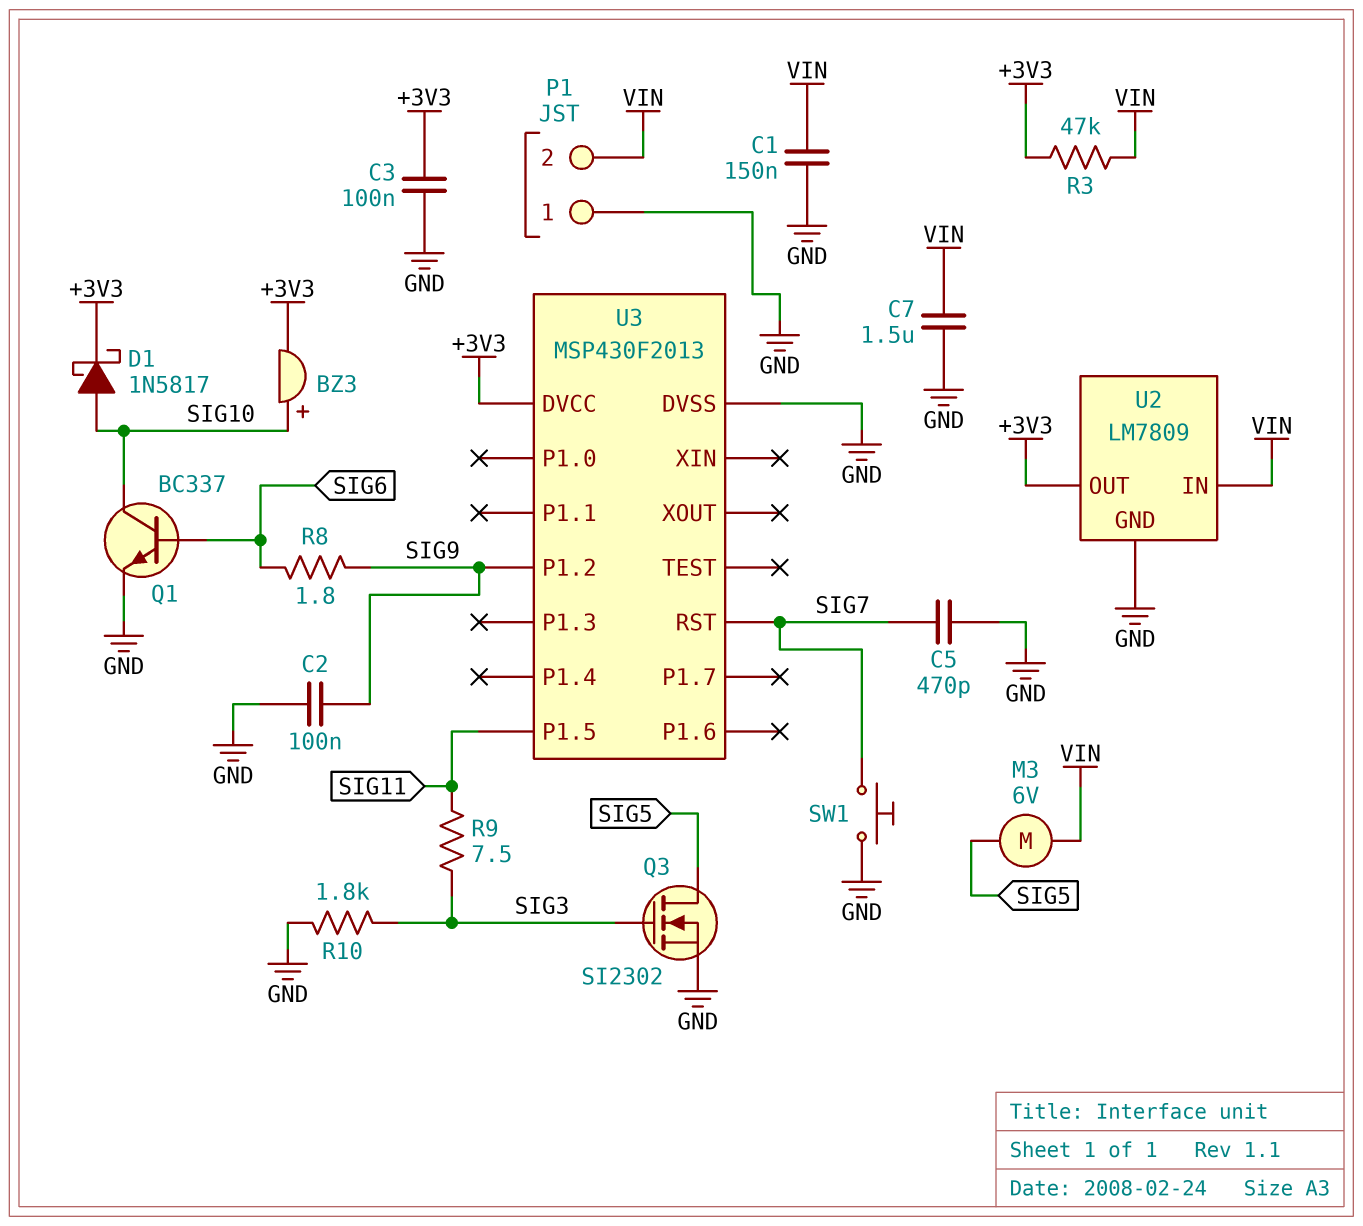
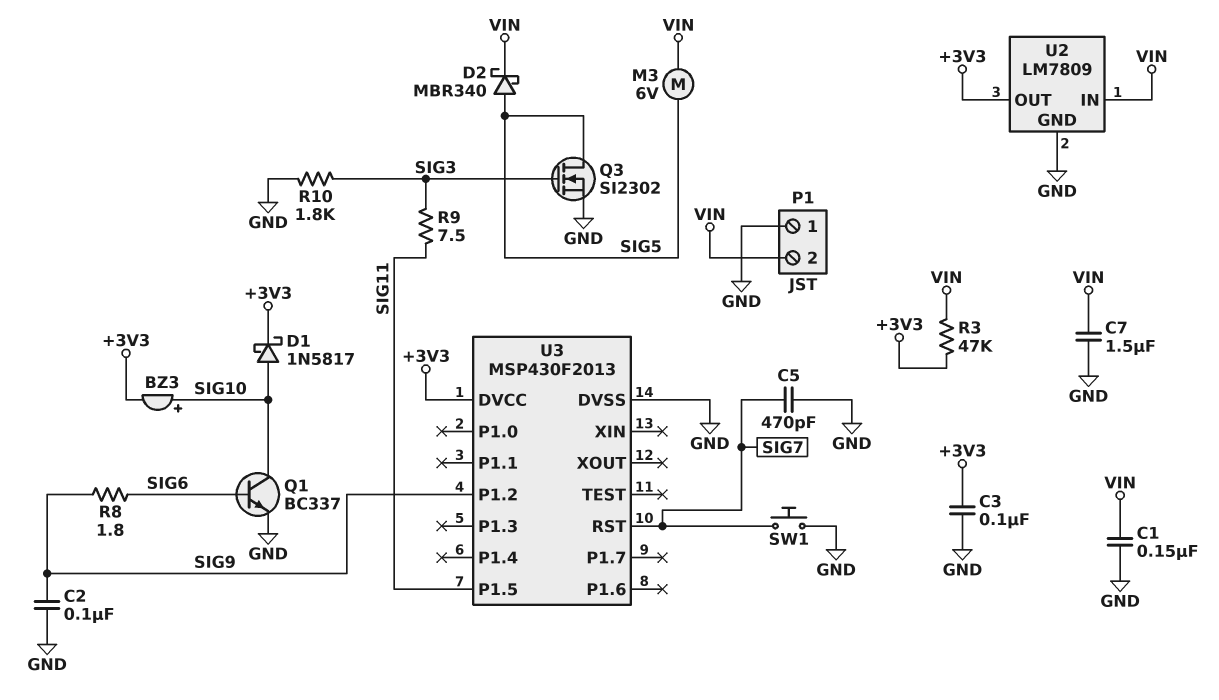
D2: none -> schottky MBR340 (A SIG5, K VIN)

